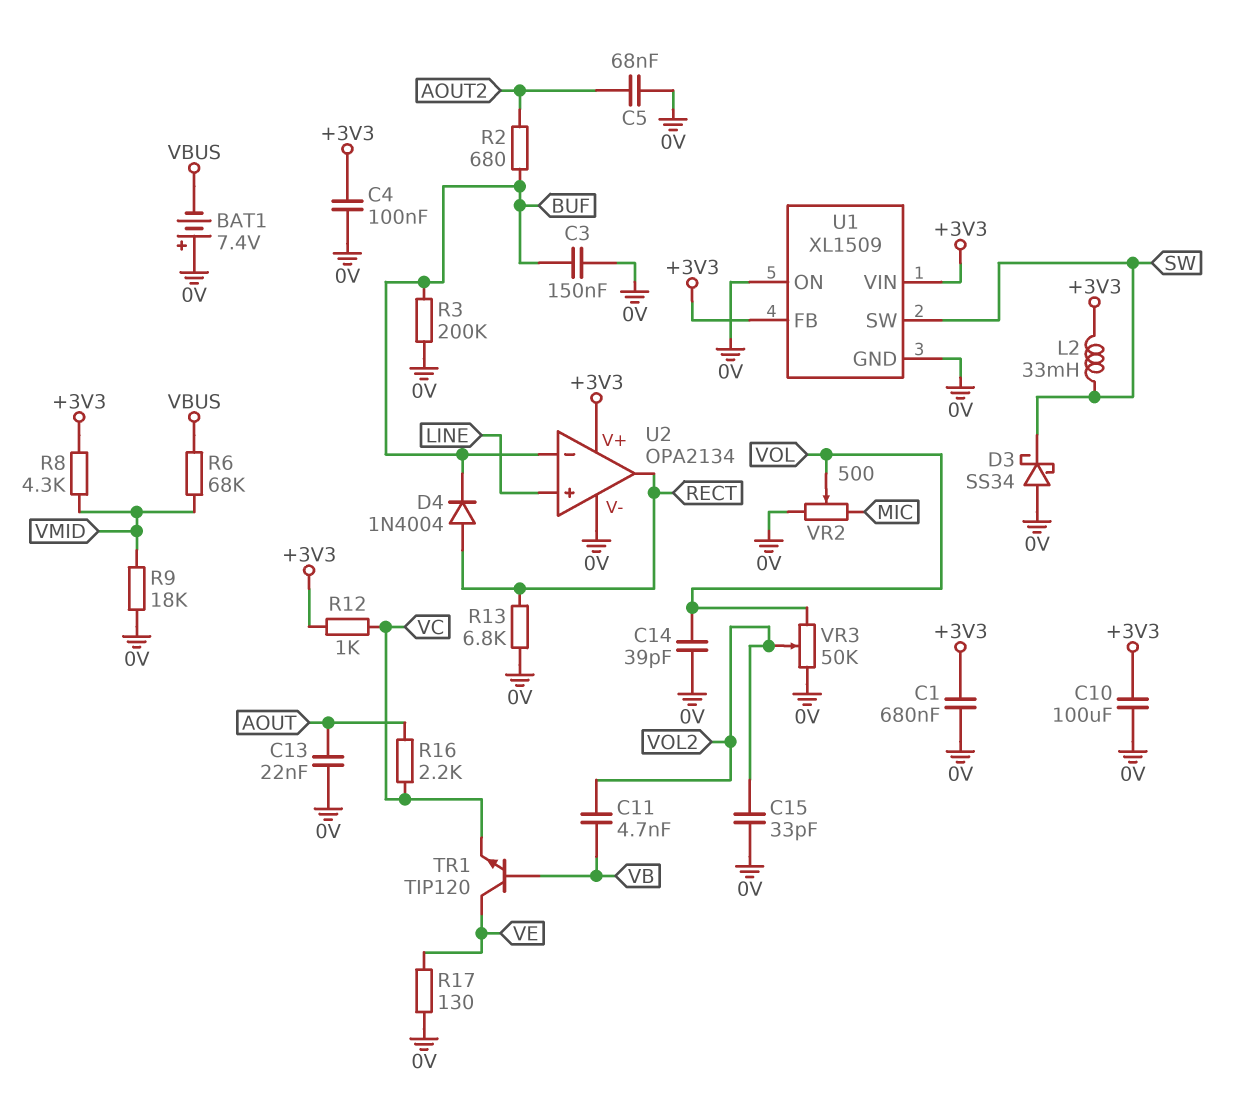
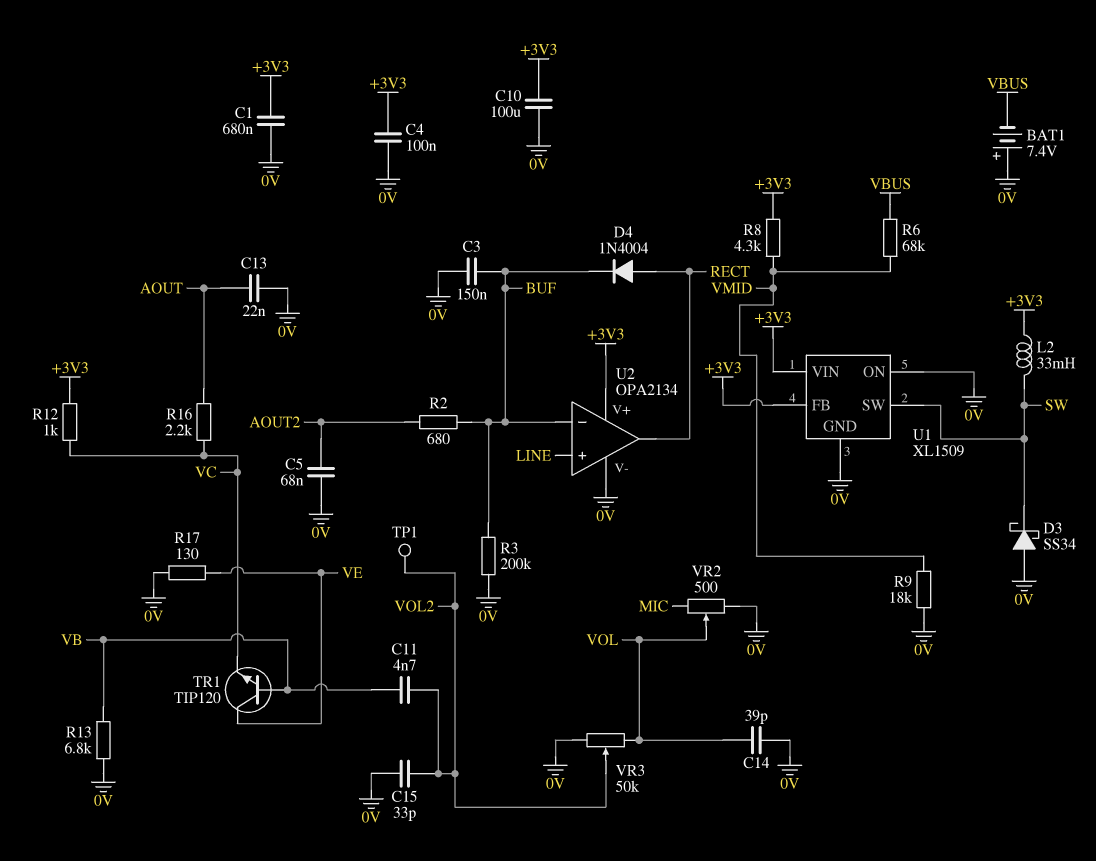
R13: 6.8k (0V, RECT) -> 6.8k (0V, VB)
TP1: none -> test point (VOL2)

